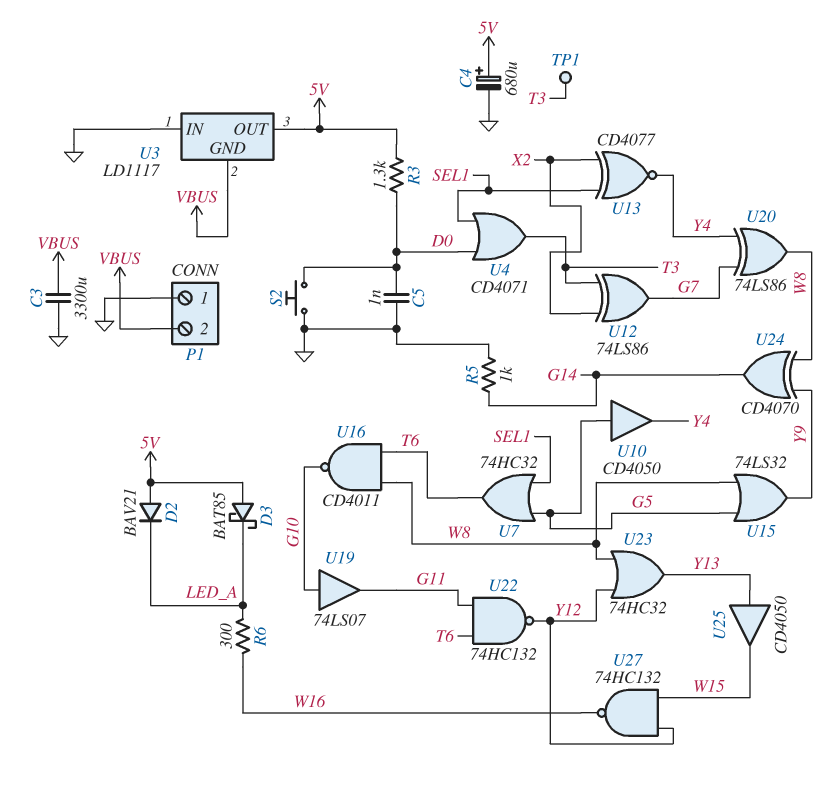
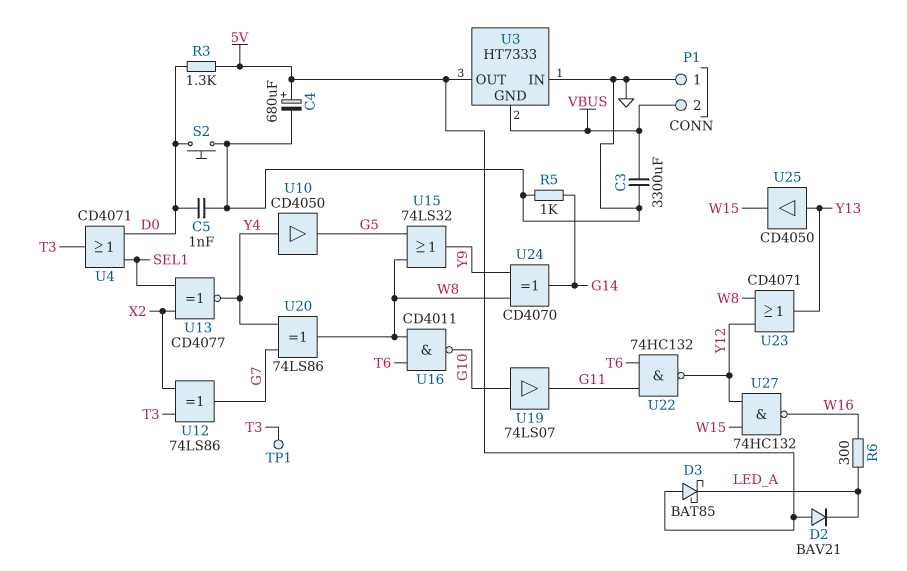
U3: LD1117 -> HT7333
U7: OR 74HC32 (in G5, in SEL1, out T6) -> none
U10: buffer CD4050 (in G5, out Y4) -> buffer CD4050 (in Y4, out G5)
U23: OR 74HC32 (in W8, in Y12, out Y13) -> OR CD4071 (in W8, in Y12, out Y13)

